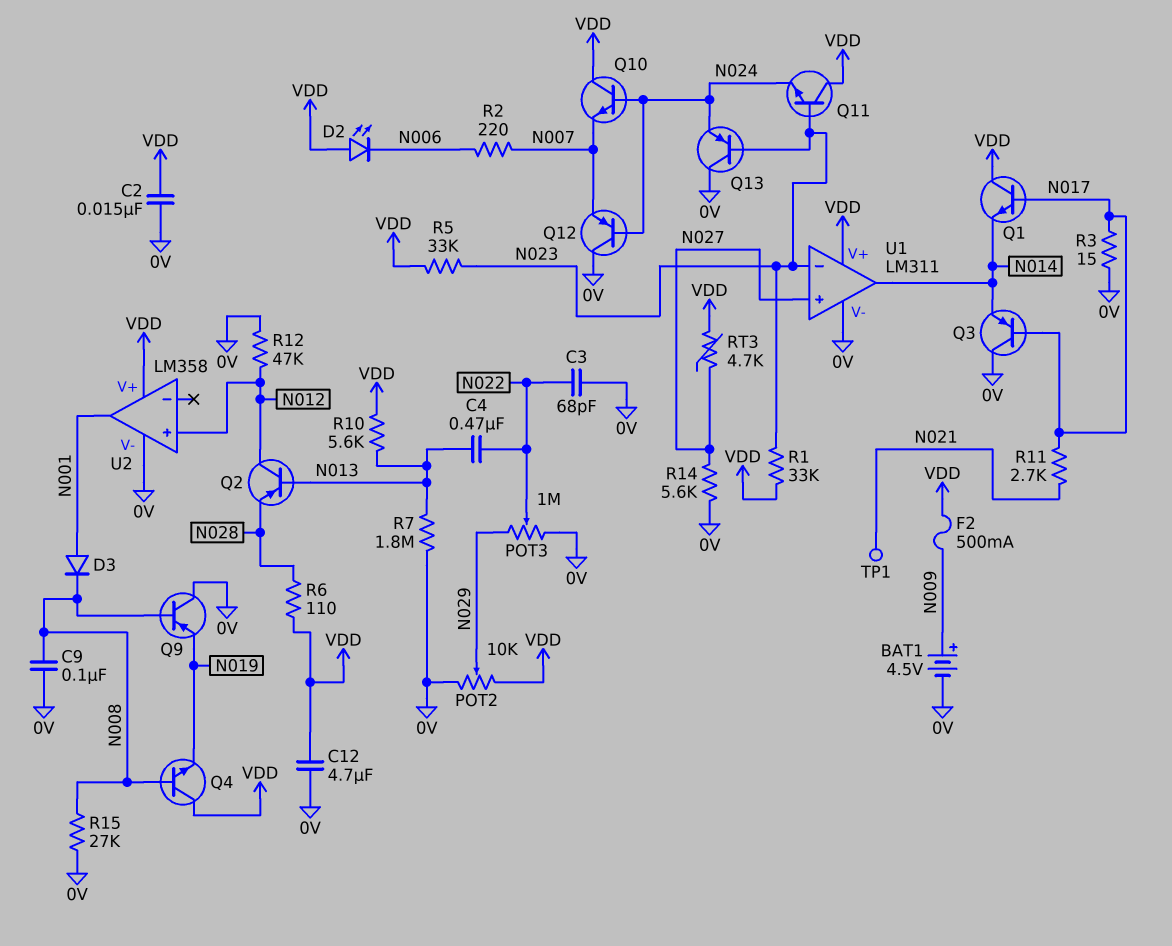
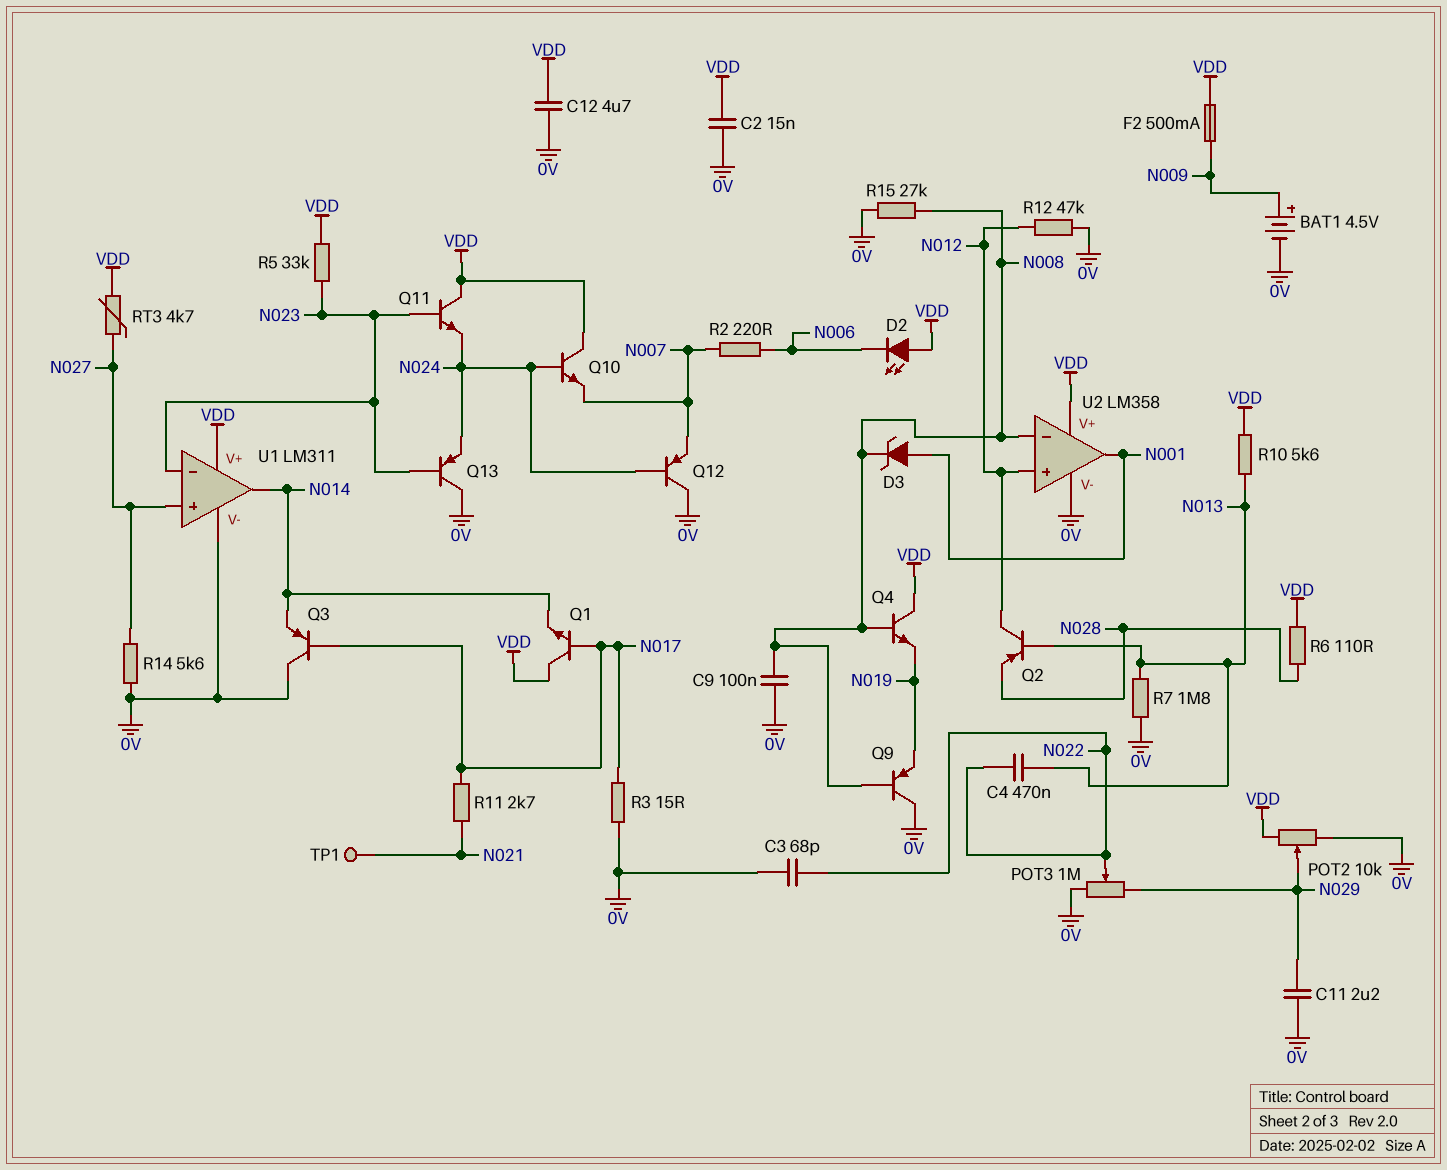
C11: none -> 2.2uF (0V, N029)
D3: diode (A N001, K N008) -> zener (A N001, K N008)
R1: 33k (N023, VDD) -> none
U2 pin in-: none -> N008

